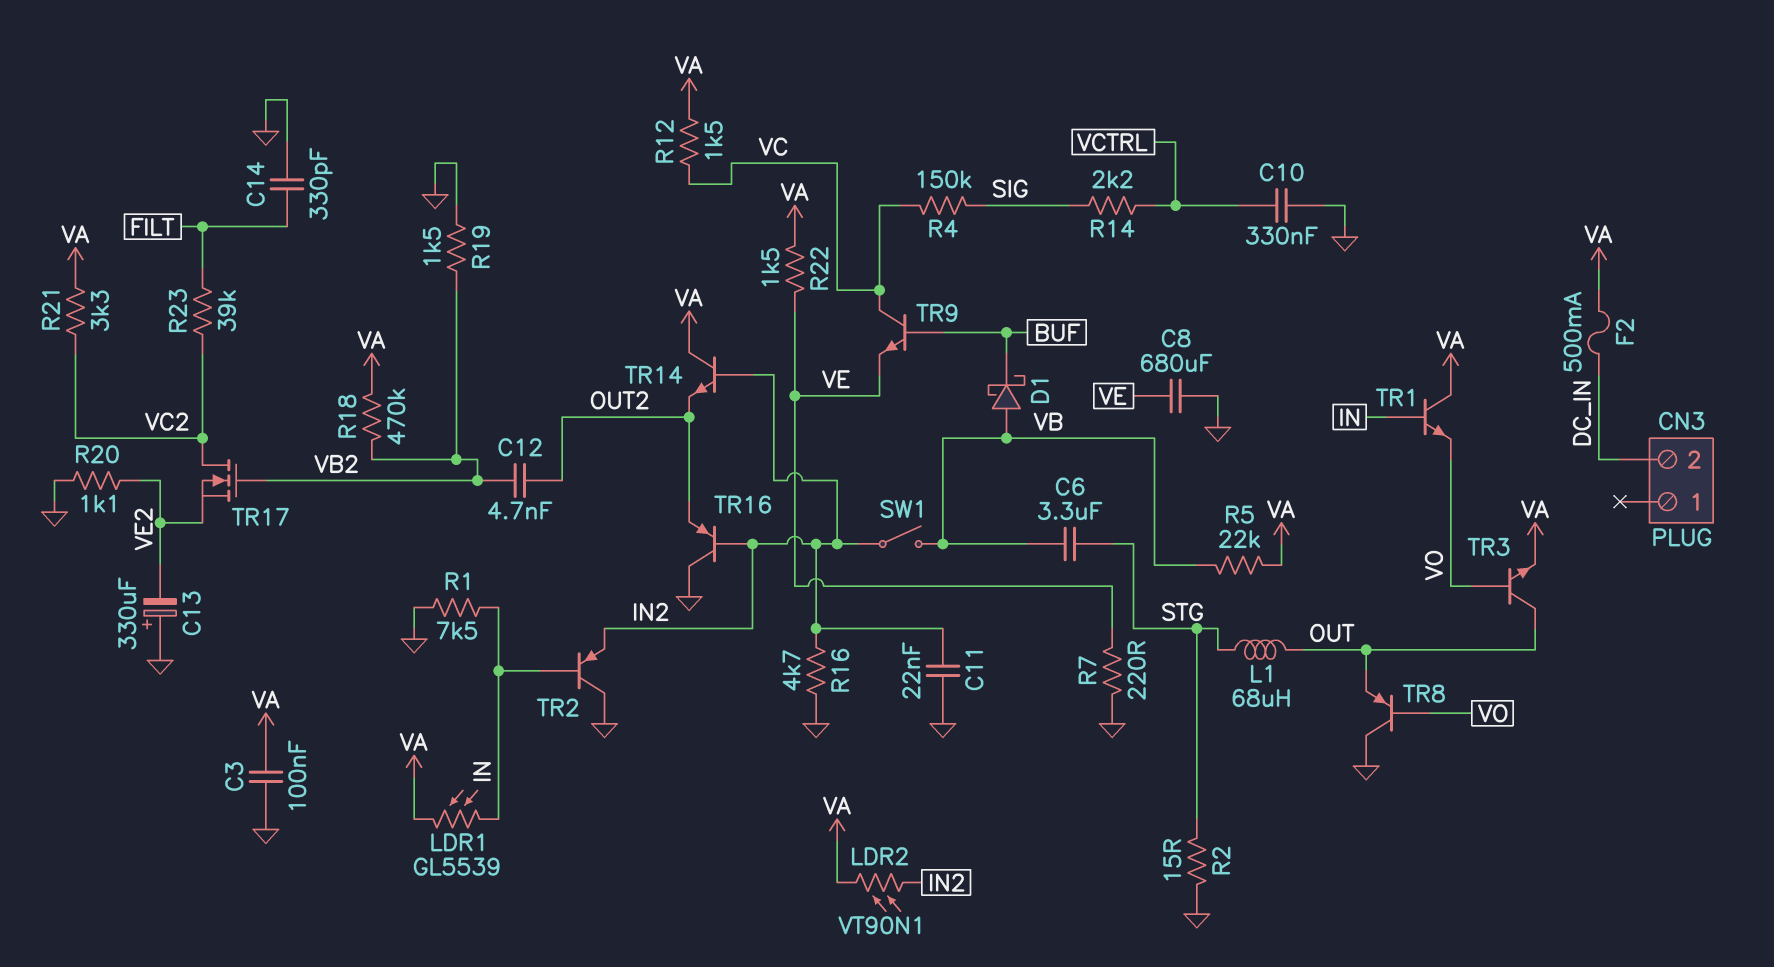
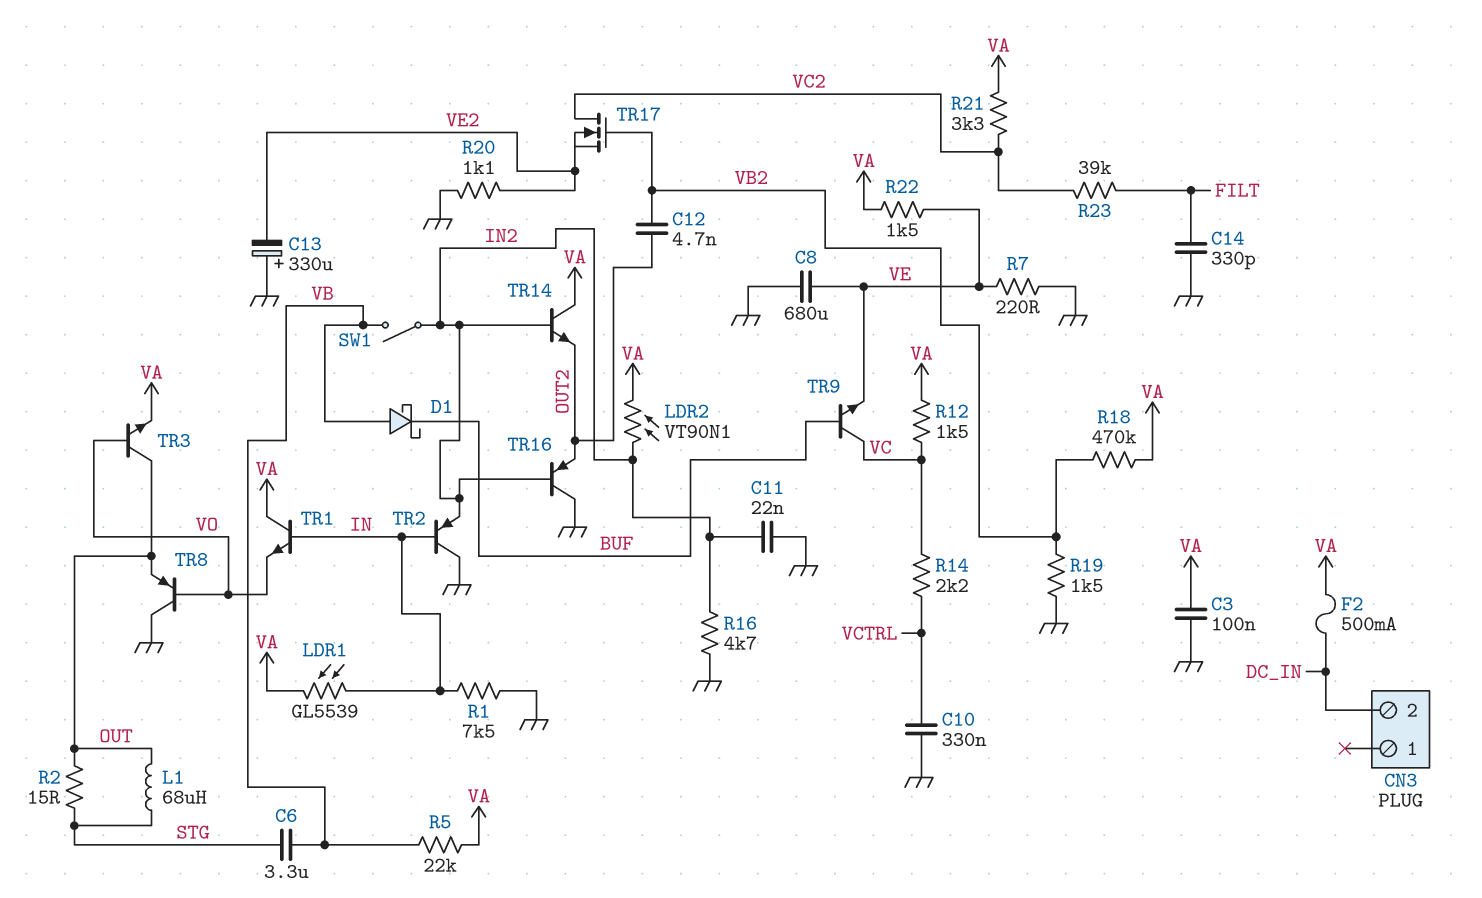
R2: 15 (GND, STG) -> 15 (OUT, STG)
R4: 150k (SIG, VC) -> none
R14: 2.2k (SIG, VCTRL) -> 2.2k (VC, VCTRL)

